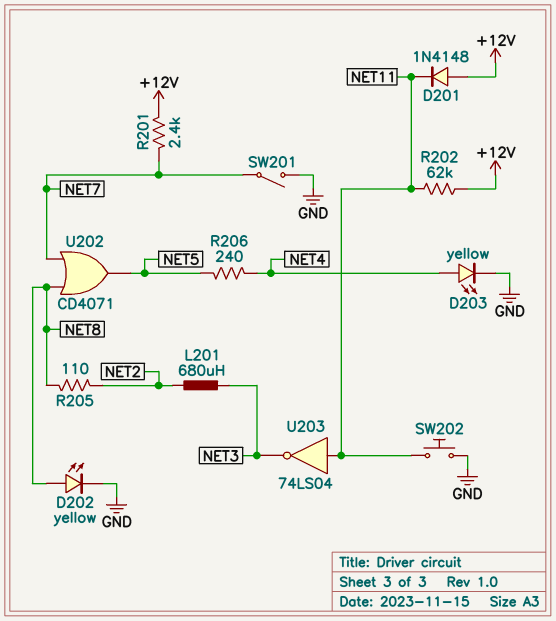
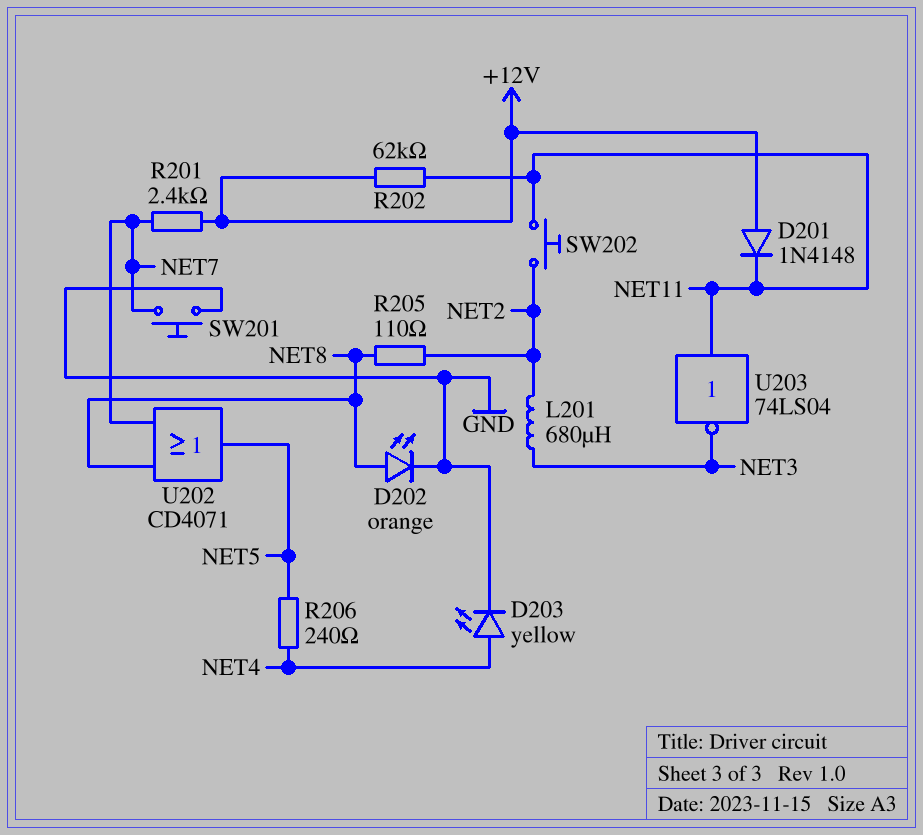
D202: LED yellow (A NET8, K GND) -> LED orange (A NET8, K GND)
SW201: switch (GND, NET7) -> button (GND, NET7)
SW202: button (GND, NET11) -> button (NET2, NET11)

